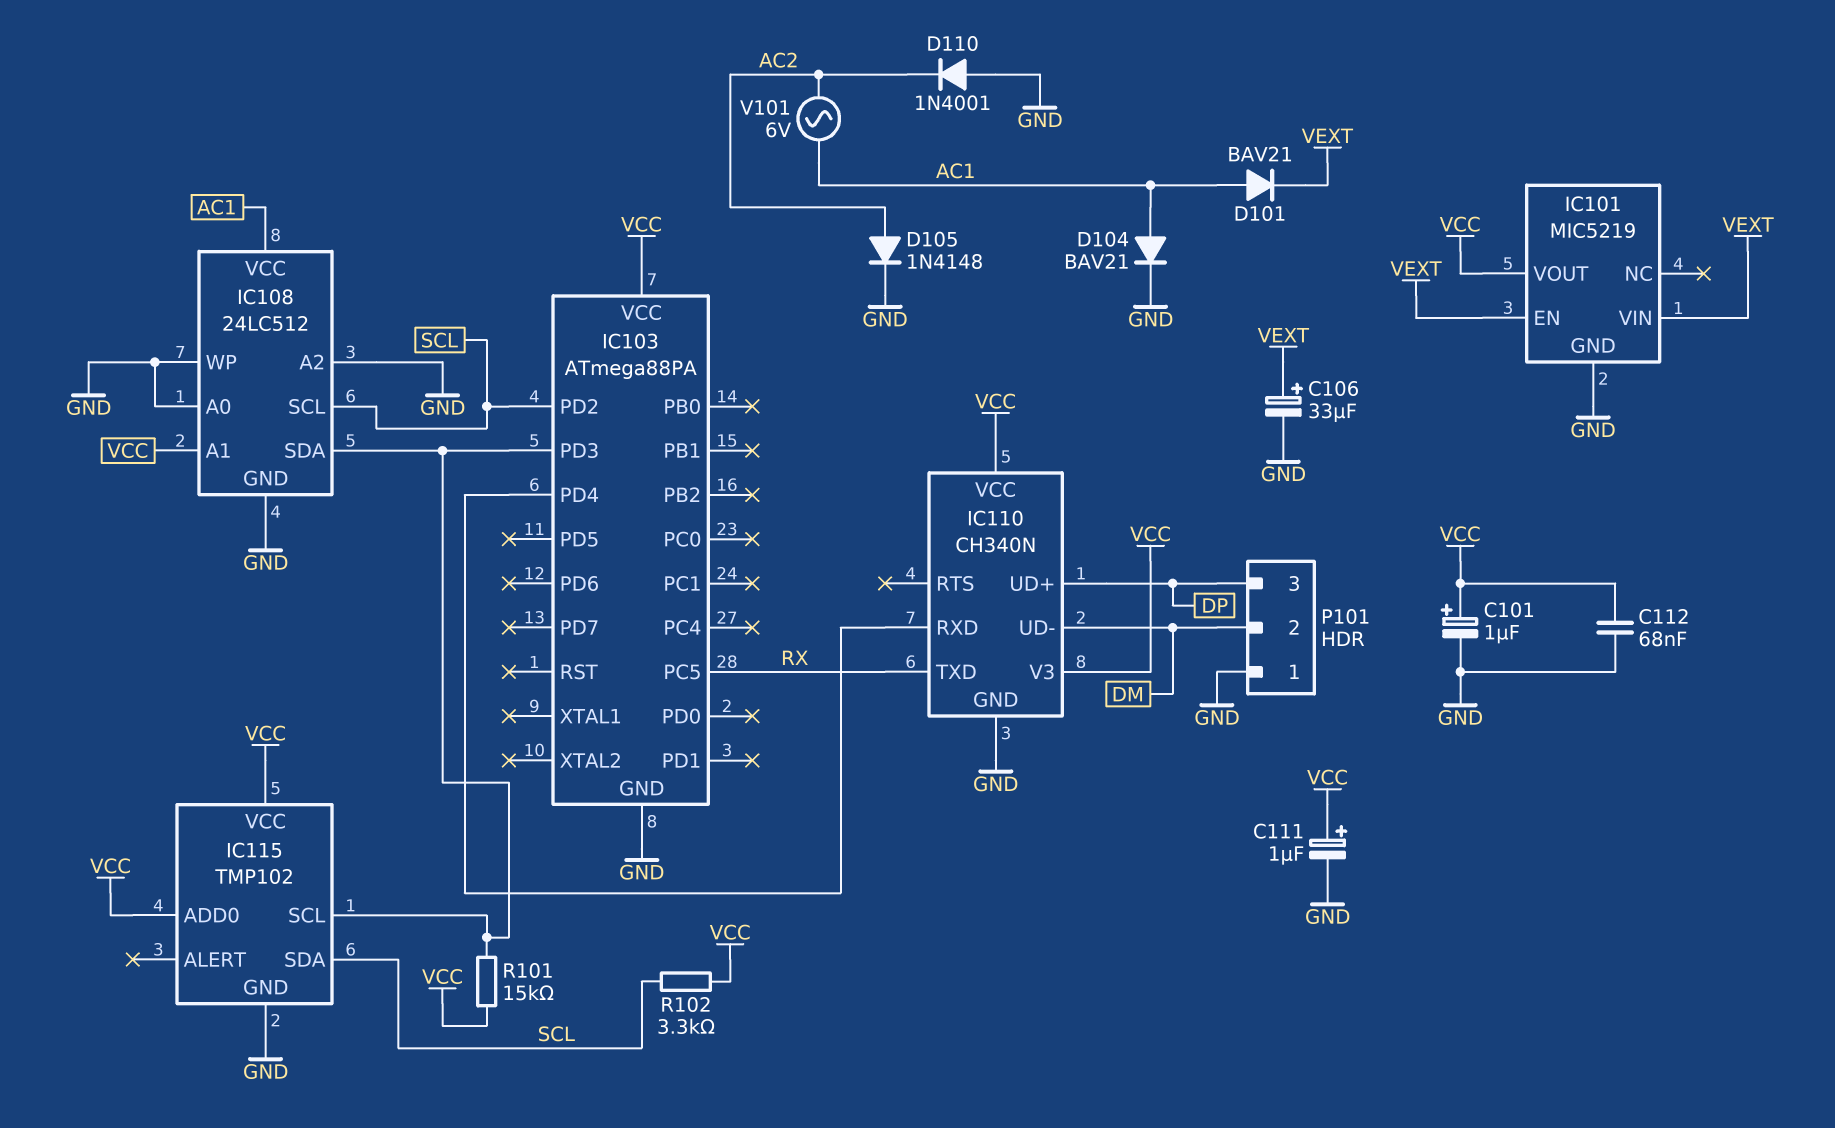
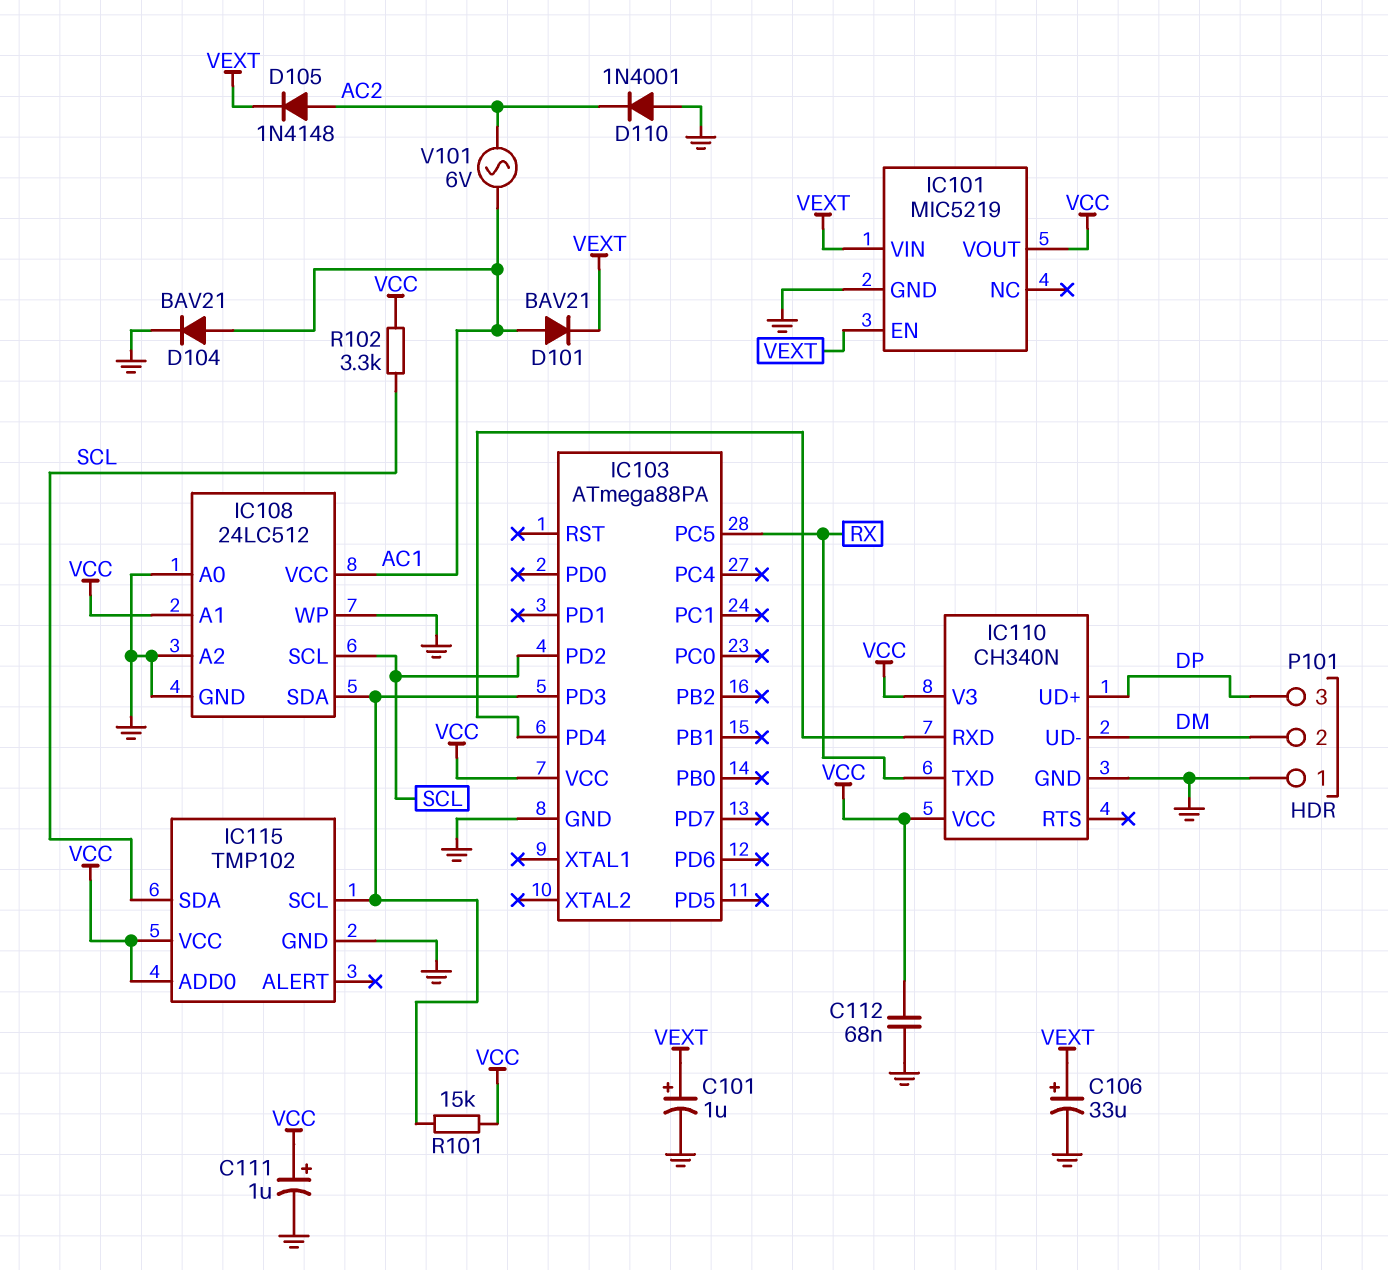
C101: 1uF (plus VCC, minus GND) -> 1uF (plus VEXT, minus GND)
D105: diode 1N4148 (A AC2, K GND) -> diode 1N4148 (A AC2, K VEXT)

